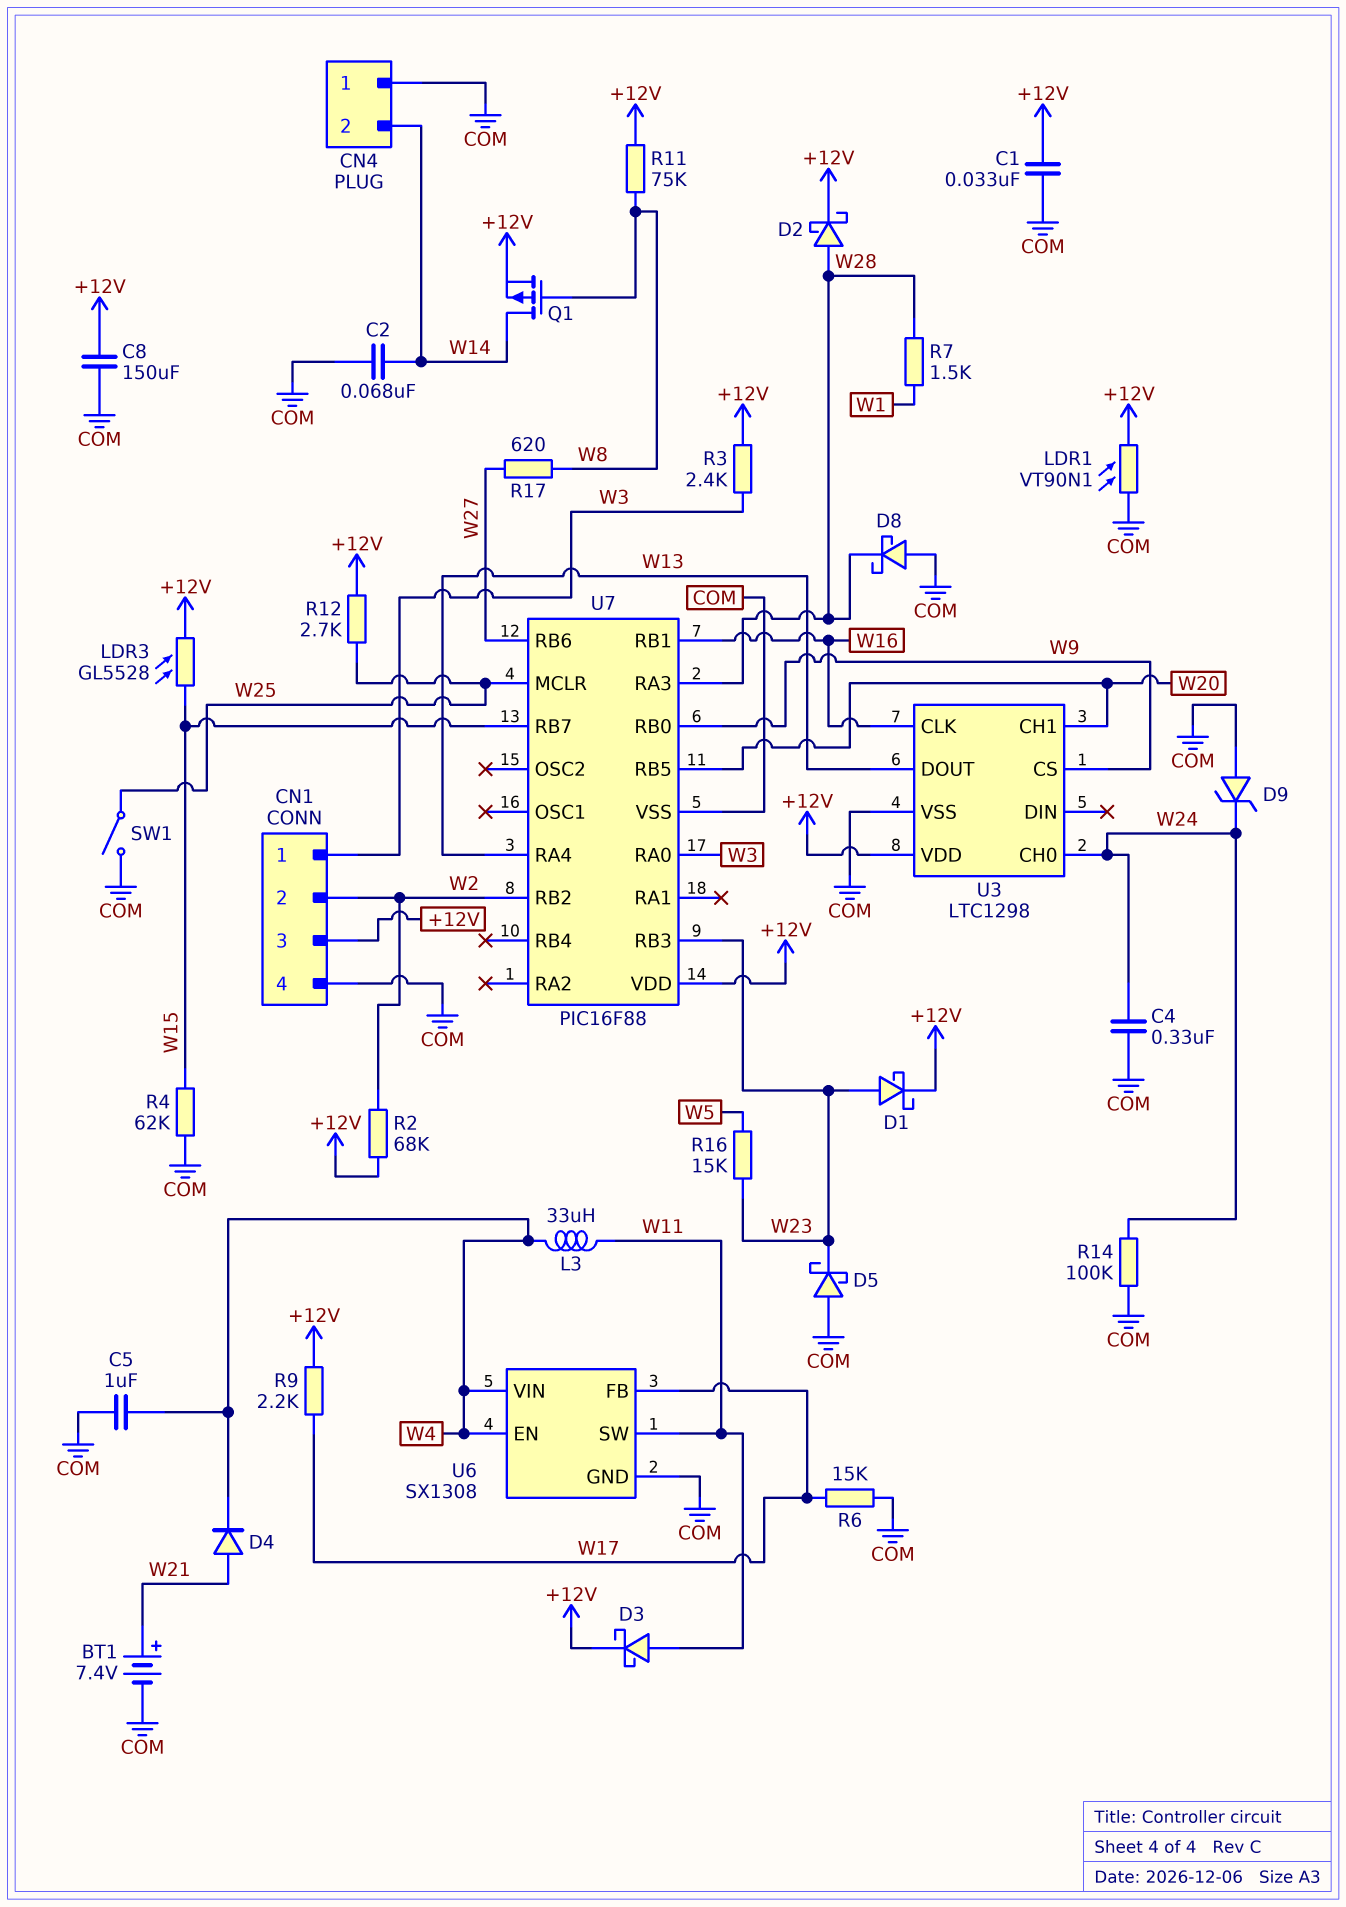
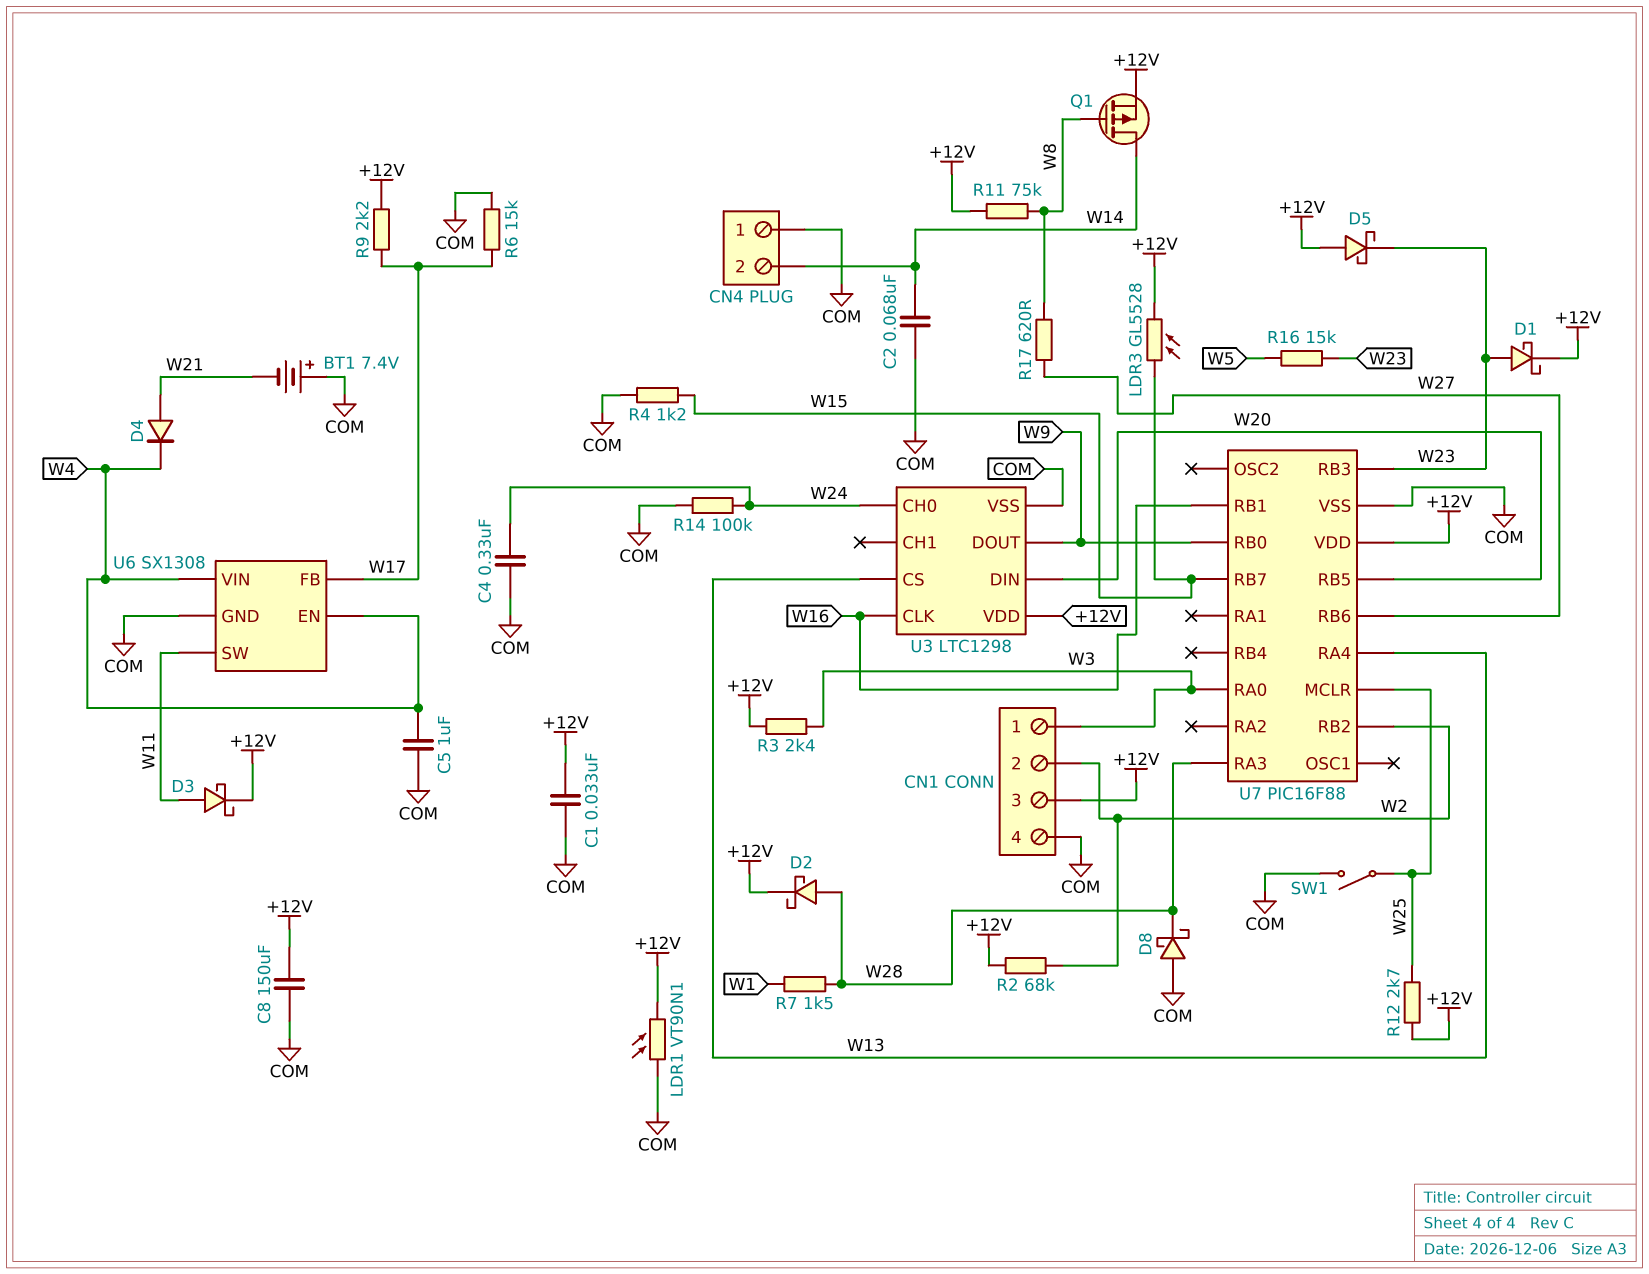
BT1: 7.4V (plus W21, minus COM) -> 7.4V (plus COM, minus W21)
D5: schottky (A COM, K W23) -> schottky (A +12V, K W23)
D9: zener (A COM, K W24) -> none
L3: 33uH (W4, W11) -> none
R4: 62k (COM, W15) -> 1.2k (COM, W15)
U3 pin CH1: W20 -> none
U3 pin CS: W9 -> W13
U3 pin DIN: none -> W20
U3 pin DOUT: W13 -> W9

